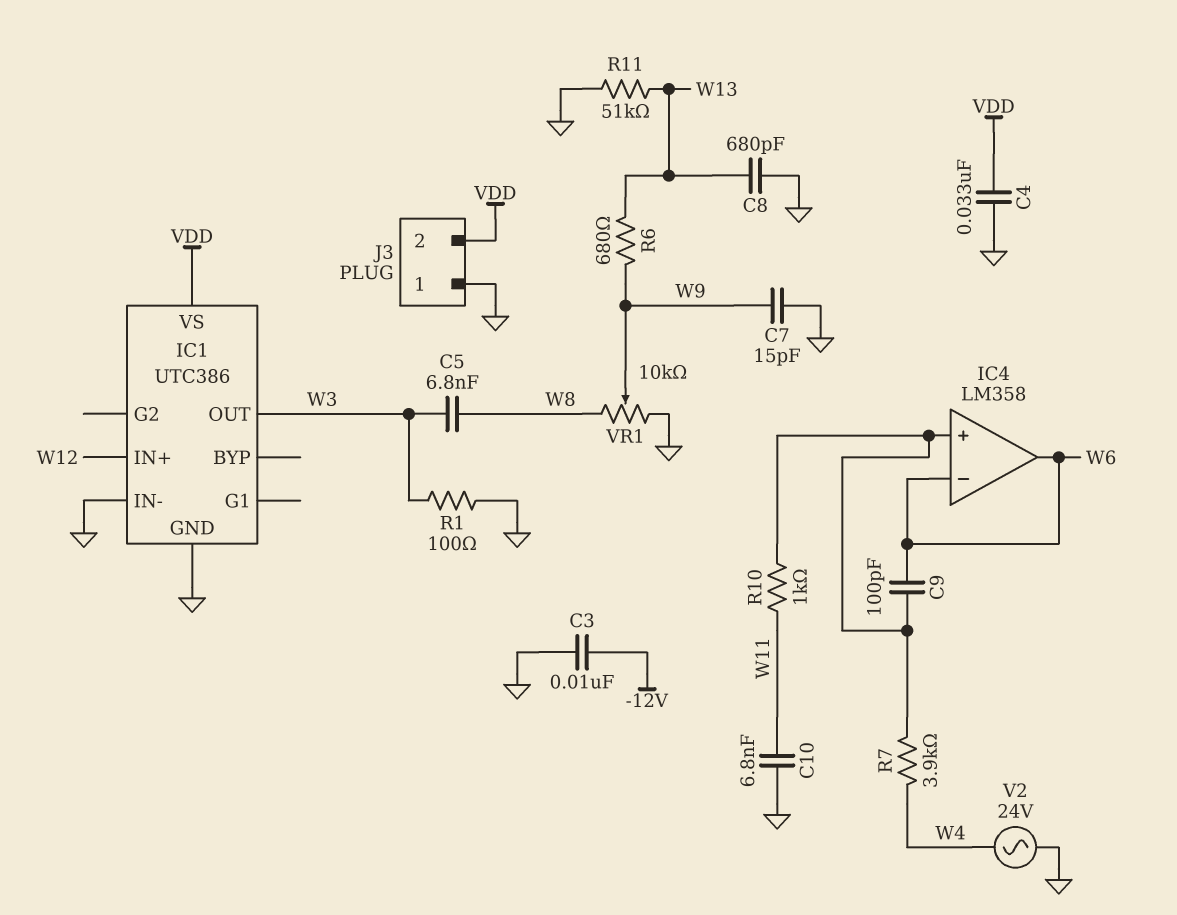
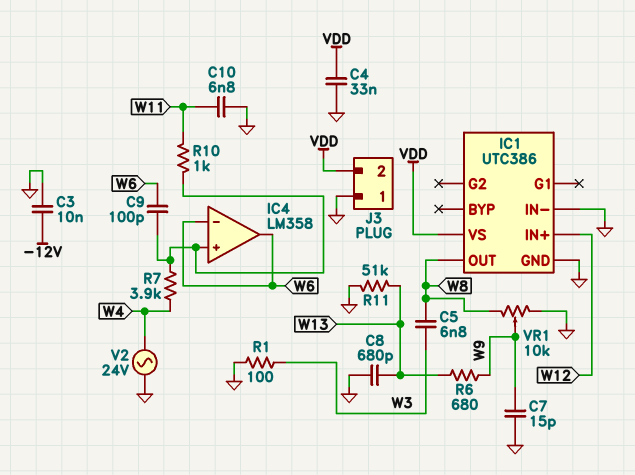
IC1 pin OUT: W3 -> W8

